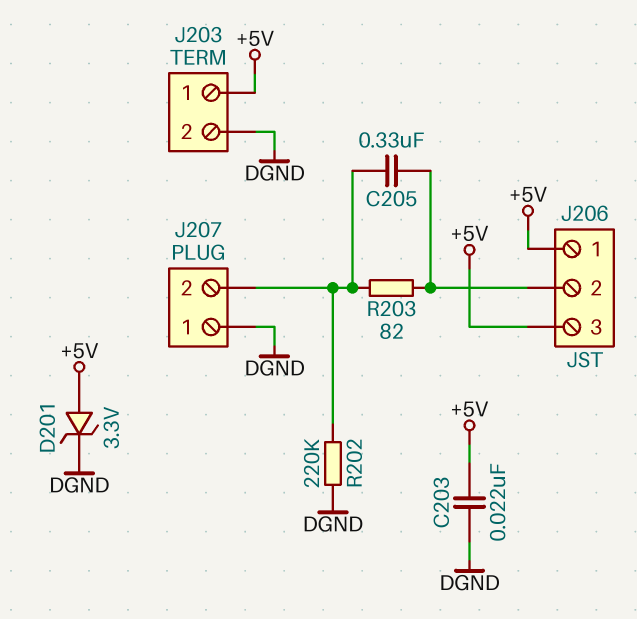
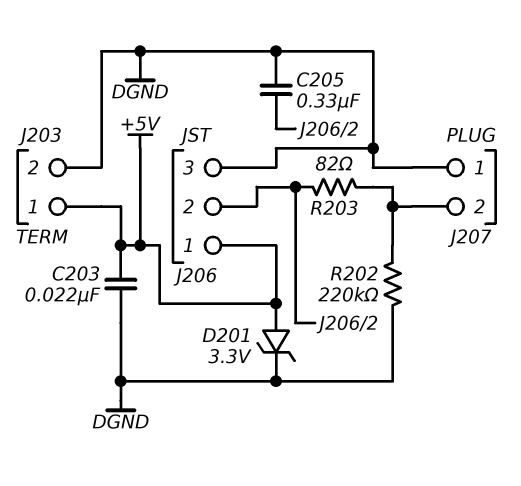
C205: 330nF (J206/2, J207/2) -> 330nF (DGND, J206/2)
J206 pin 3: +5V -> DGND

